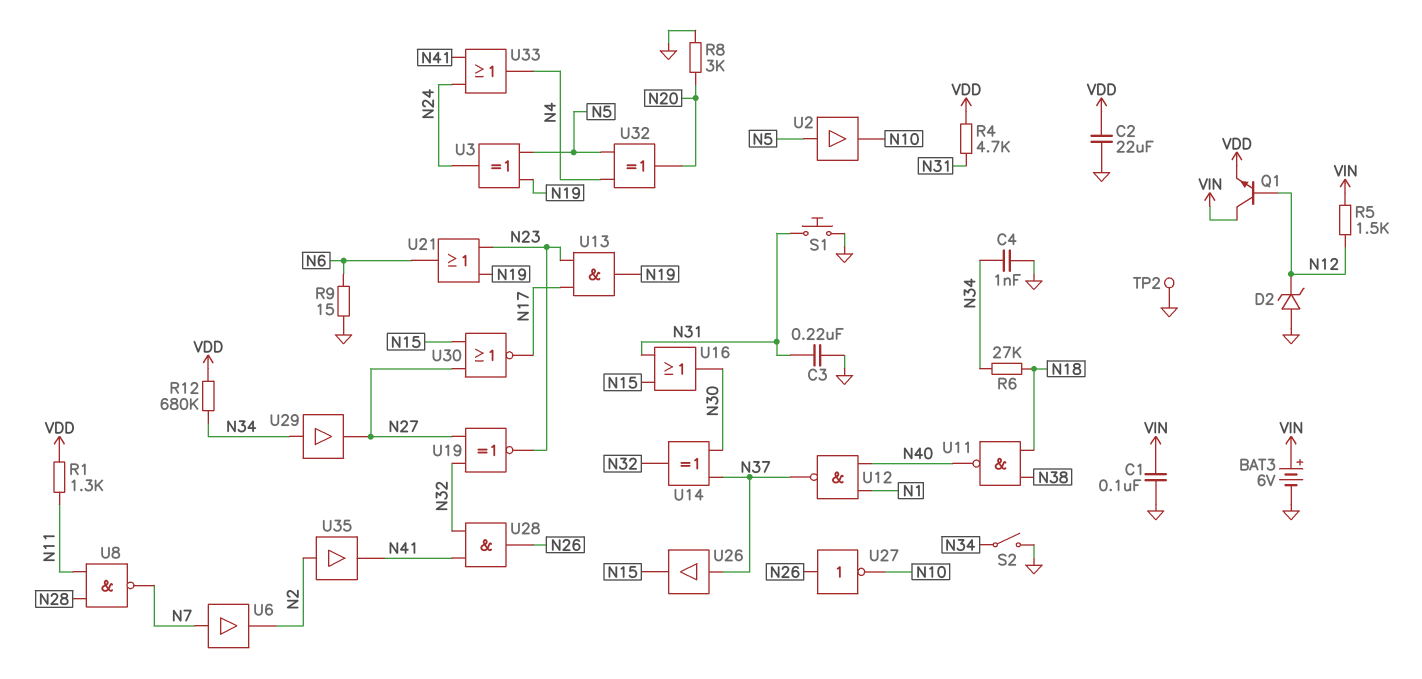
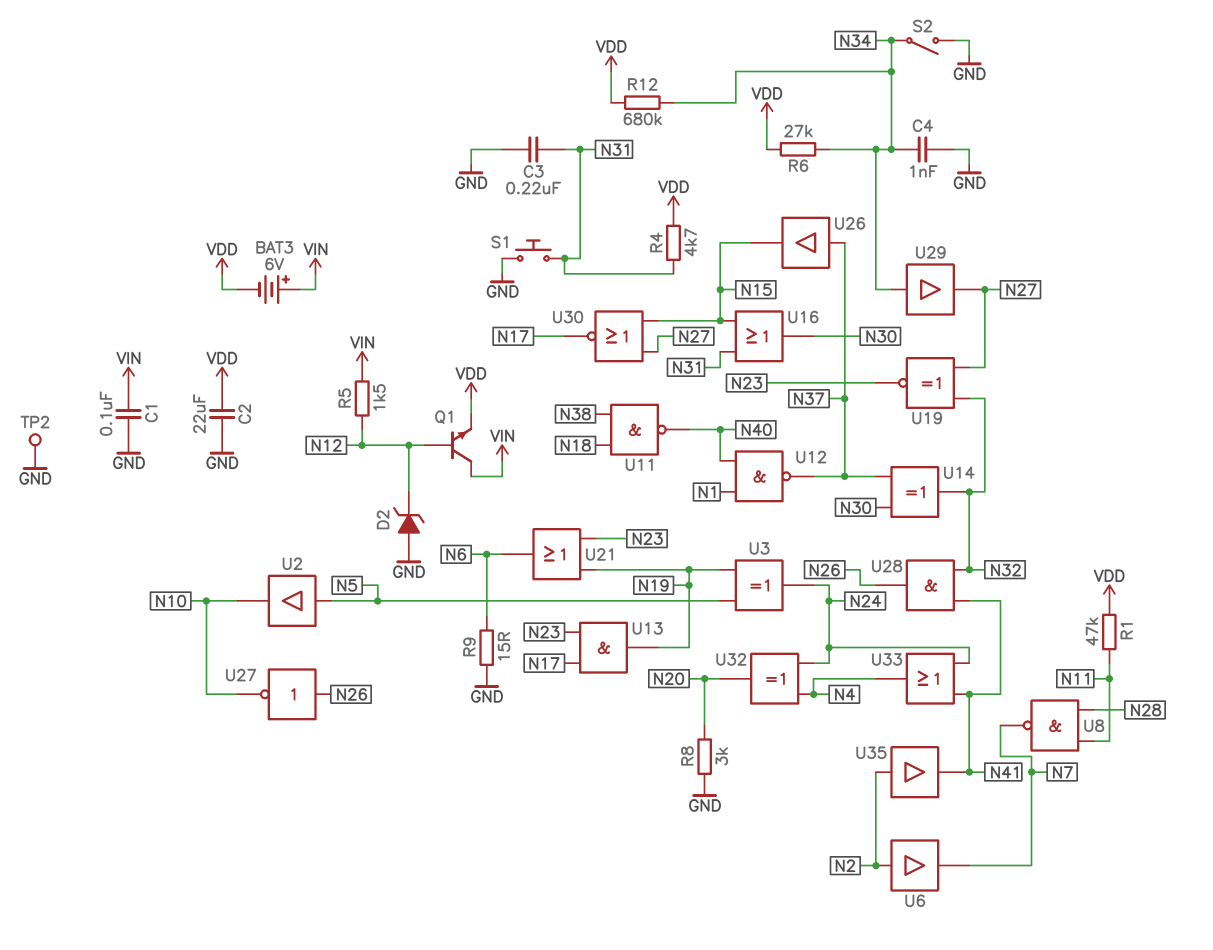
BAT3: 6V (plus VIN, minus GND) -> 6V (plus VIN, minus VDD)
R1: 1.3k (N11, VDD) -> 47k (N11, VDD)
R6: 27k (N18, N34) -> 27k (N34, VDD)
U6: buffer (in N7, out N2) -> buffer (in N2, out N7)
U32: XOR (in N4, in N5, out N20) -> XOR (in N4, in N24, out N20)

